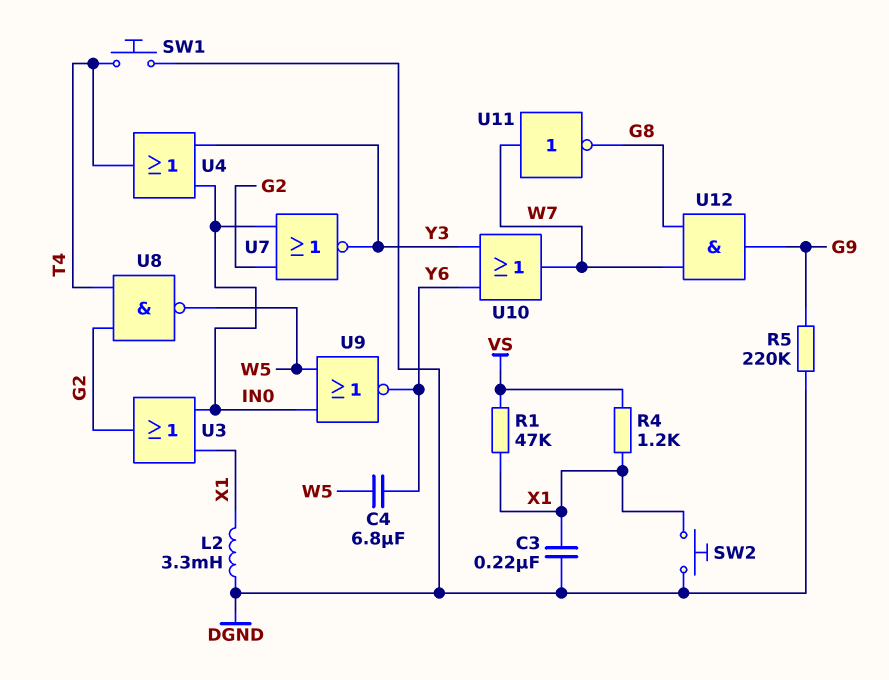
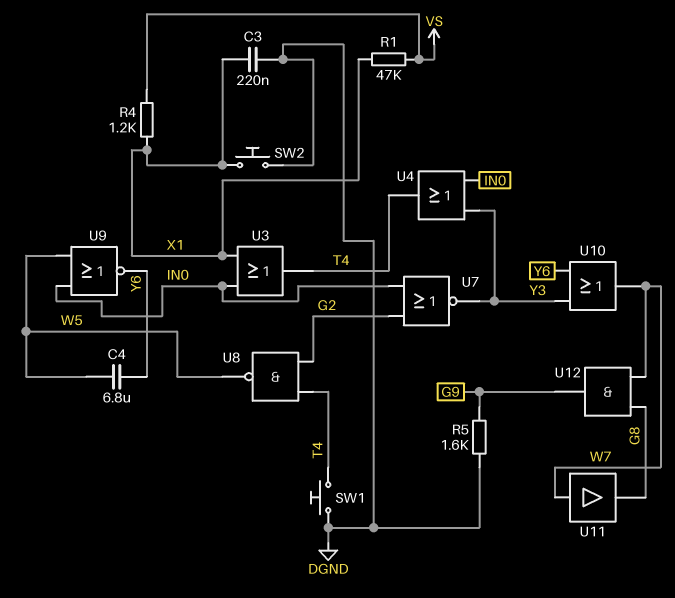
L2: 3.3mH (DGND, X1) -> none
R5: 220k (DGND, G9) -> 1.6k (DGND, G9)
U3: OR (in IN0, in X1, out G2) -> OR (in IN0, in X1, out T4)
U11: NOT (in W7, out G8) -> buffer (in W7, out G8)

